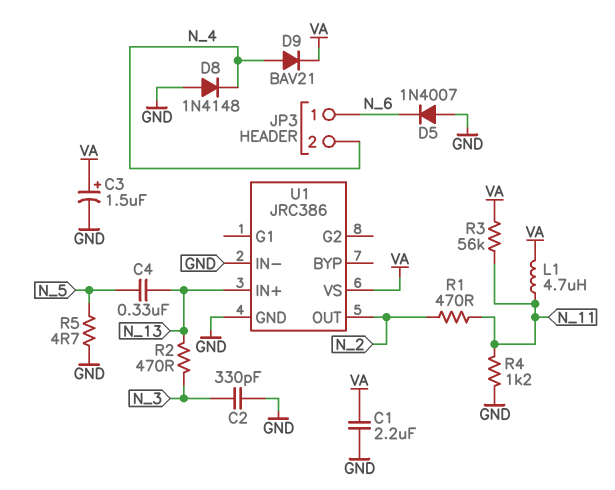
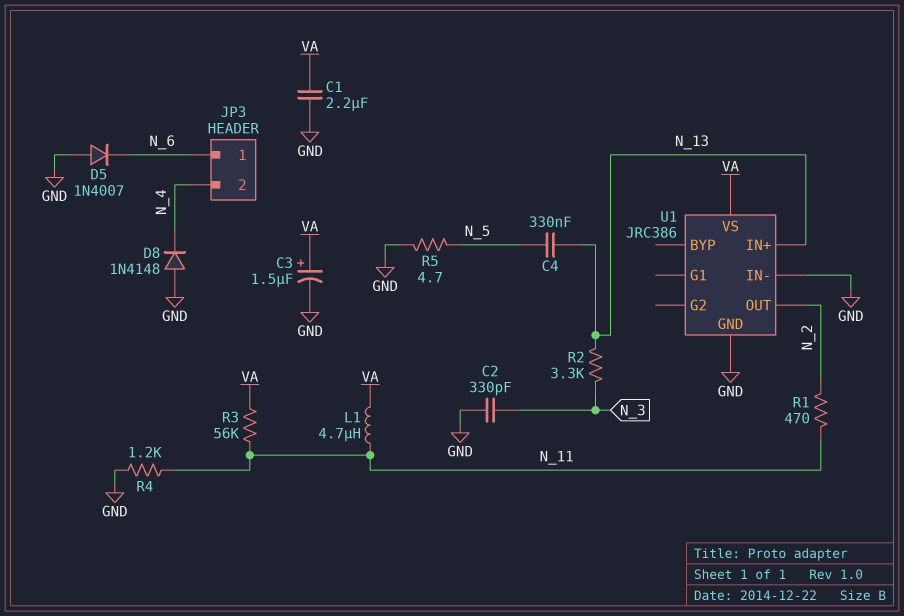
D9: diode BAV21 (A N_4, K VA) -> none
R2: 470 (N_3, N_13) -> 3.3k (N_3, N_13)

